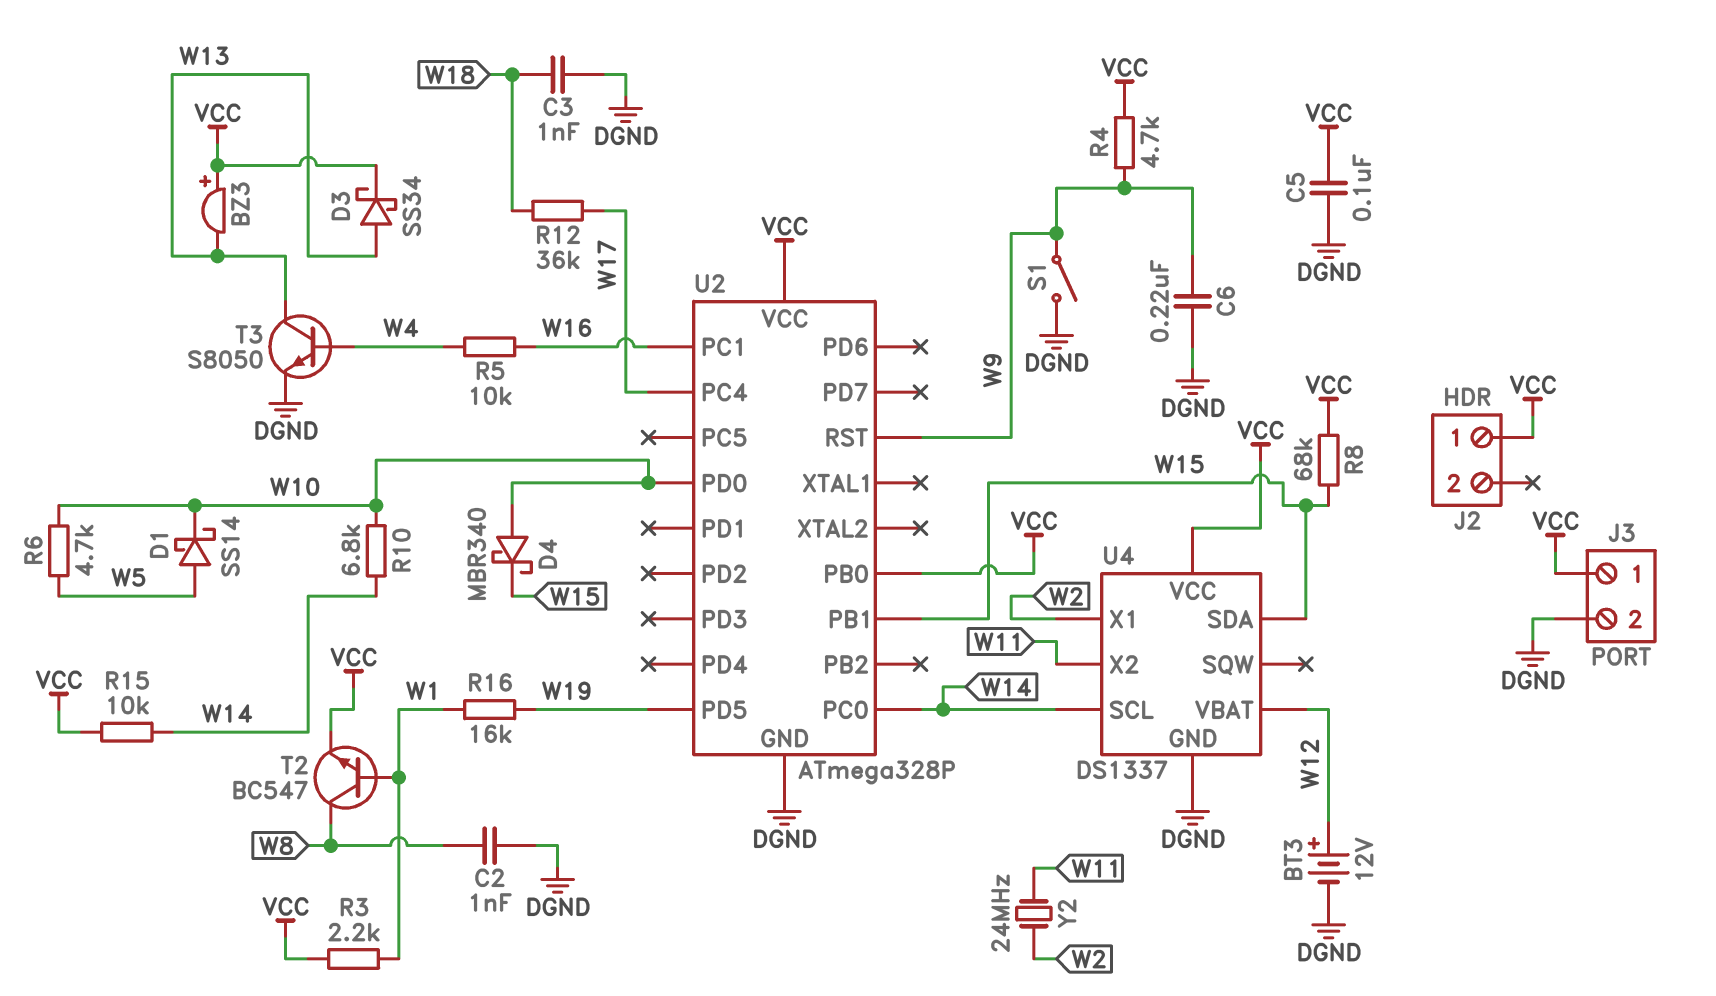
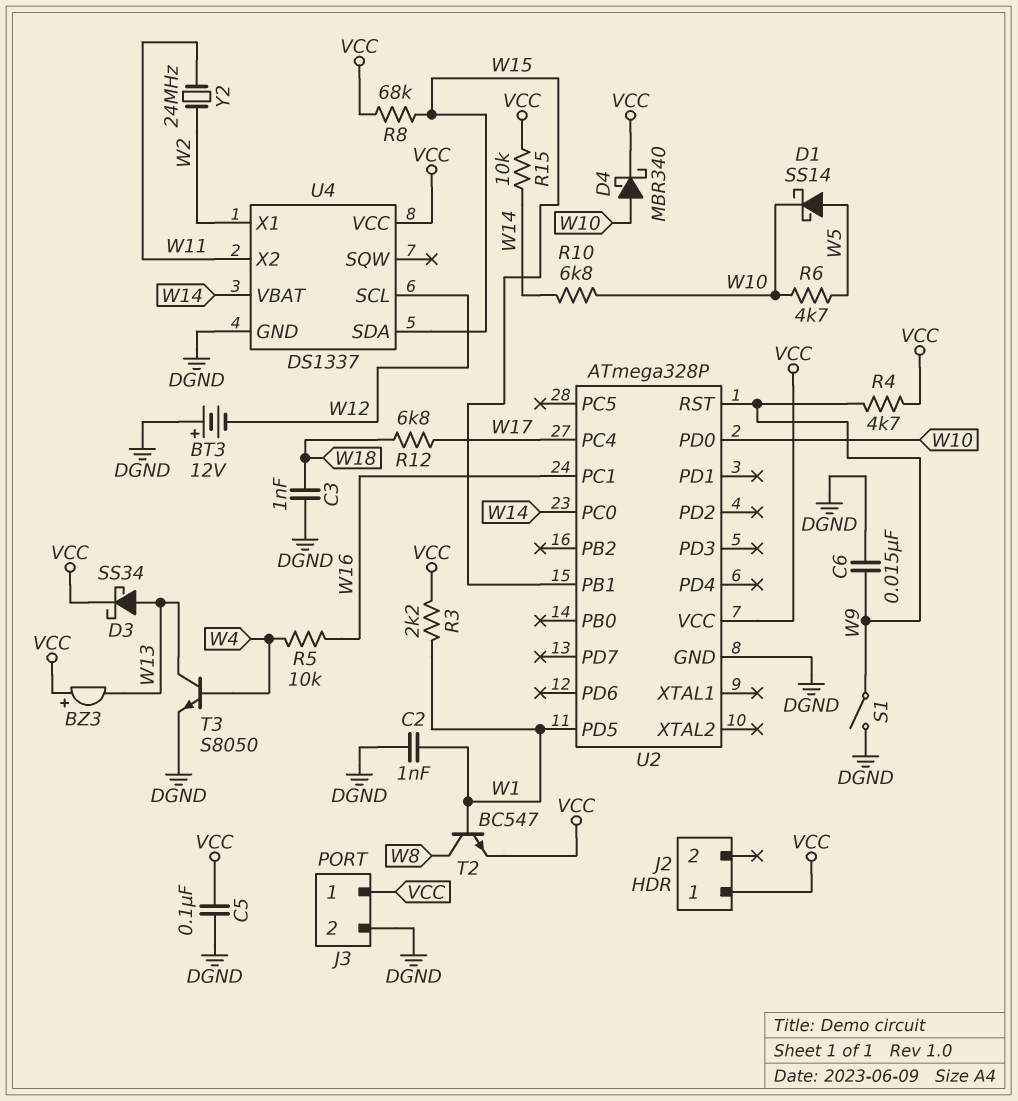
BT3: 12V (plus W12, minus DGND) -> 12V (plus DGND, minus W12)
C2: 1nF (DGND, W8) -> 1nF (DGND, W1)
C6: 220nF (DGND, W9) -> 15nF (DGND, W9)
D4: schottky MBR340 (A W10, K W15) -> schottky MBR340 (A W10, K VCC)
R12: 36k (W17, W18) -> 6.8k (W17, W18)
R16: 16k (W1, W19) -> none
U2 pin PB0: VCC -> none
U2 pin PD5: W19 -> W1
U4 pin SCL: W14 -> W12
U4 pin VBAT: W12 -> W14

